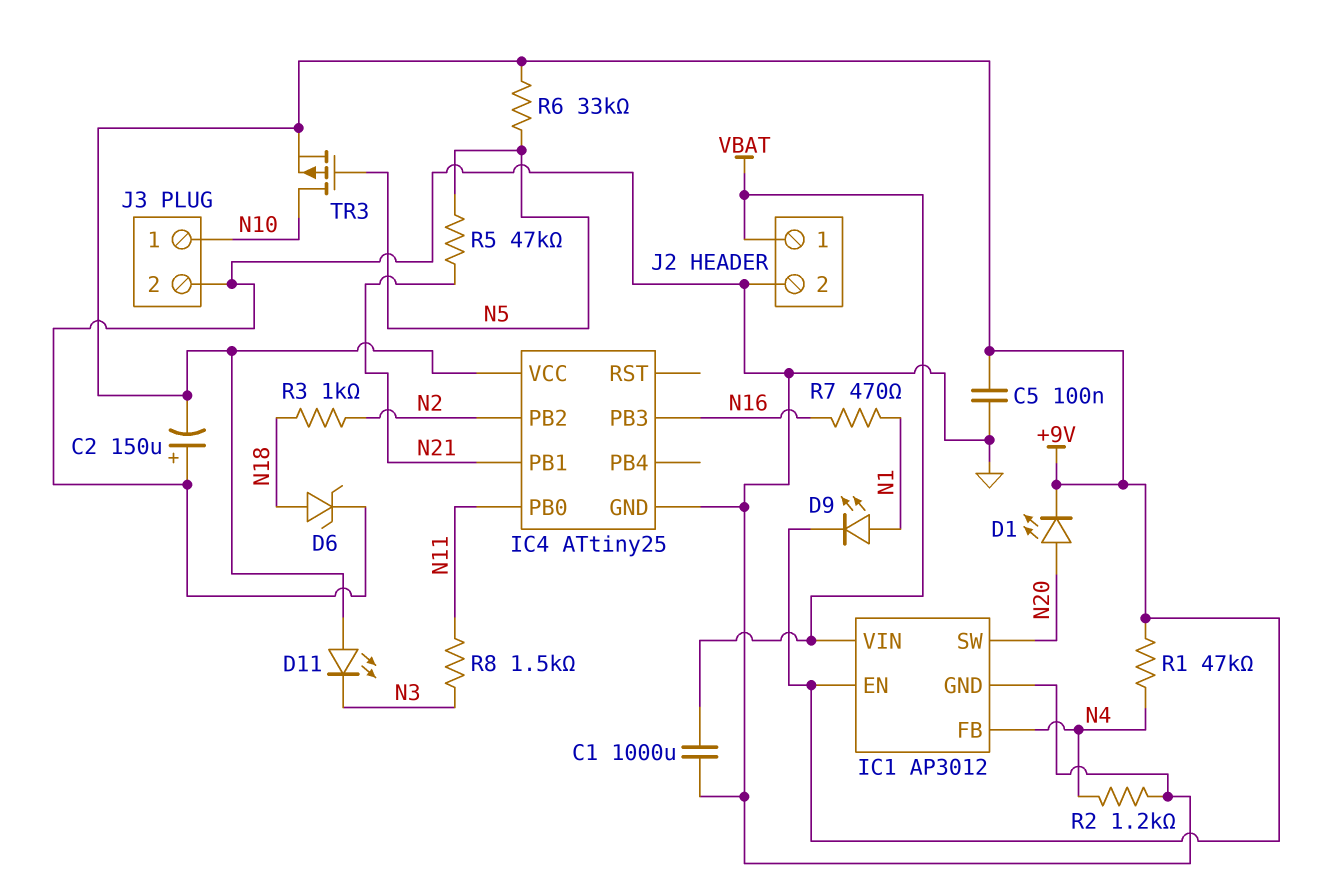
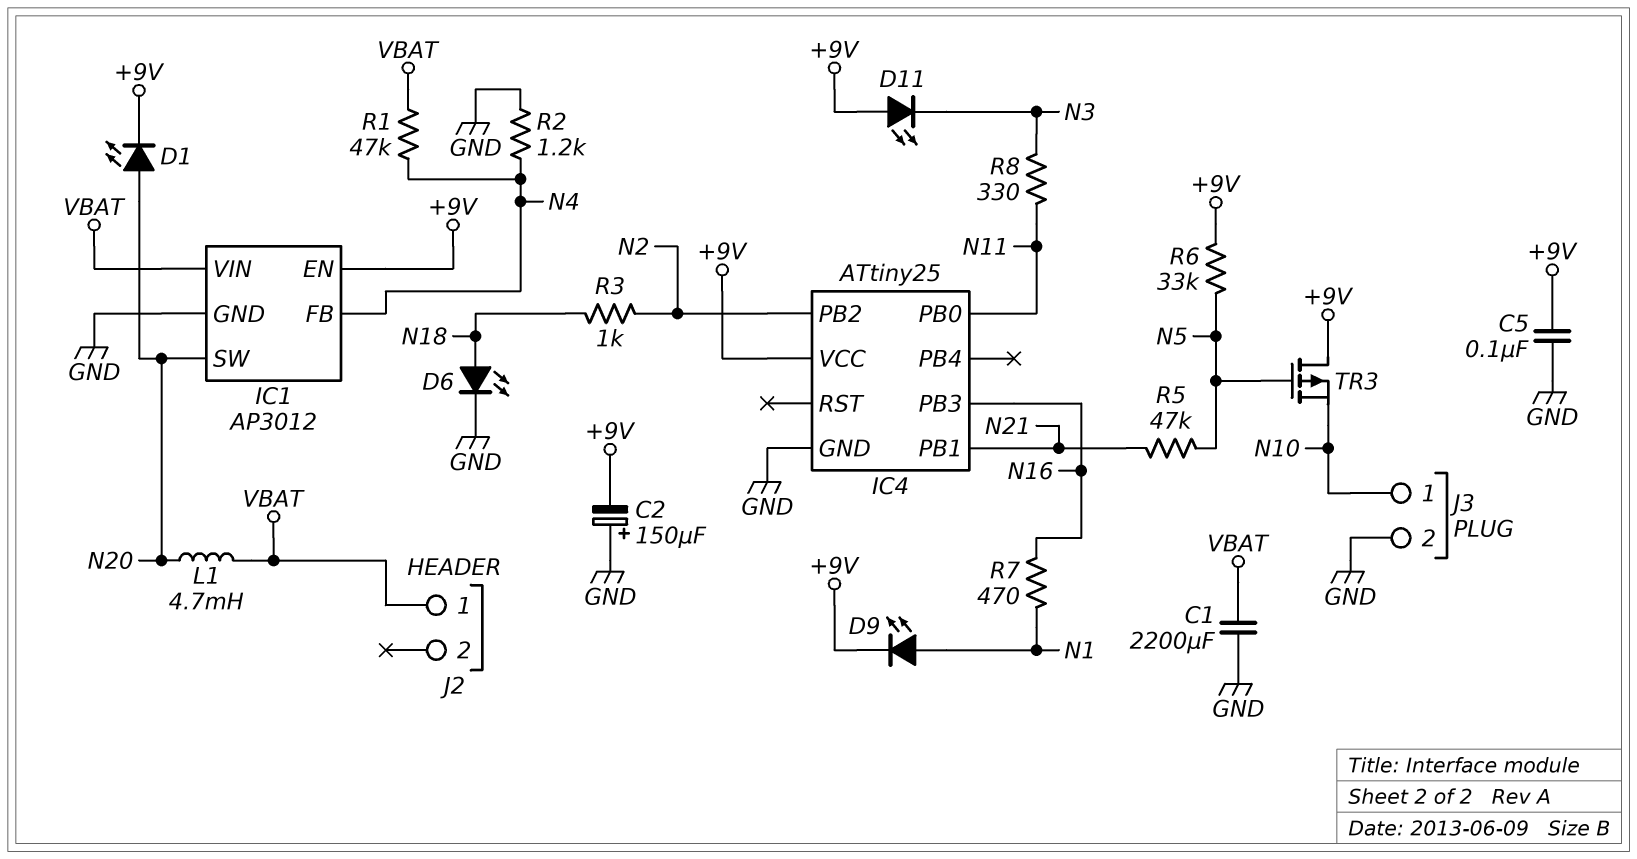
C1: 1000uF (GND, VBAT) -> 2200uF (GND, VBAT)
D6: zener (A N18, K GND) -> LED (A N18, K GND)
J2 pin 2: GND -> none
L1: none -> 4.7mH (N20, VBAT)
R1: 47k (+9V, N4) -> 47k (N4, VBAT)
R8: 1.5k (N3, N11) -> 330 (N3, N11)
TR3: PMOS (G N5, D N10, S +9V) -> PMOS (G N5, D +9V, S N10)

